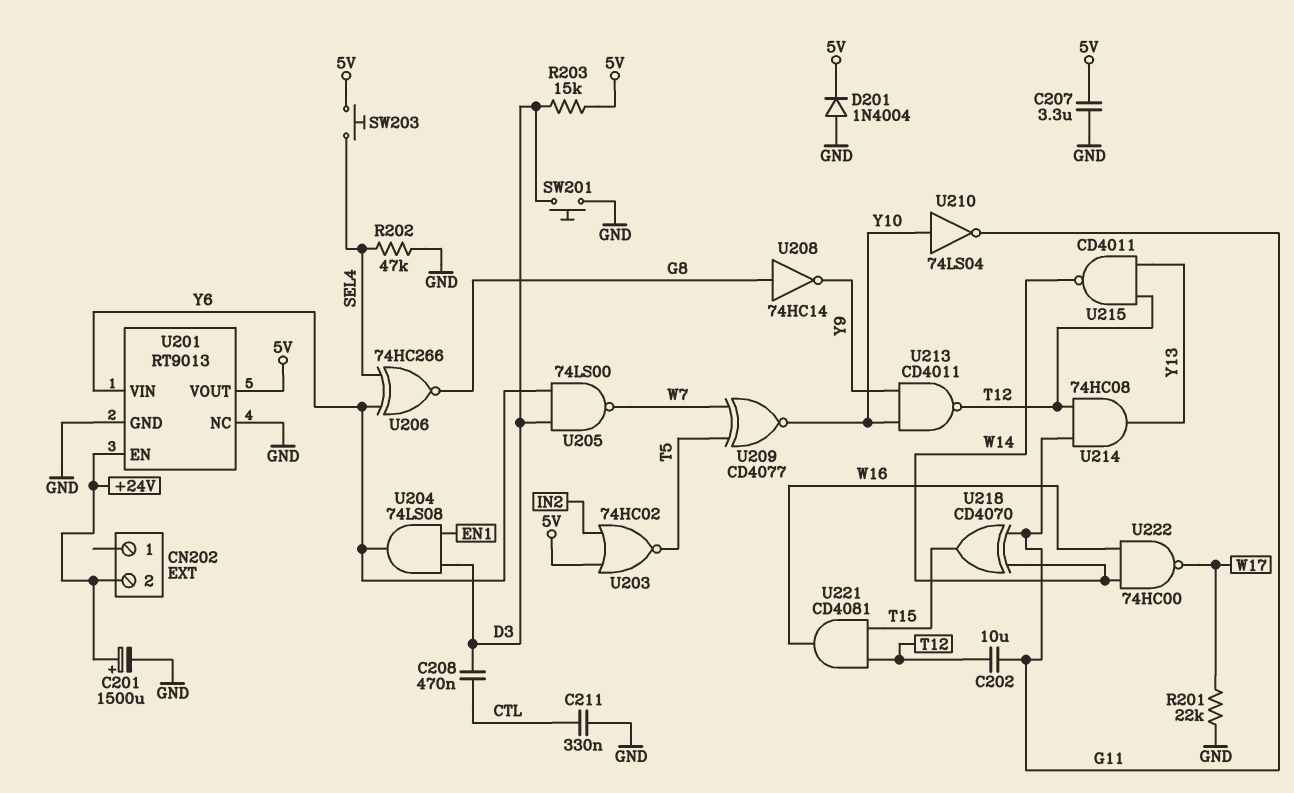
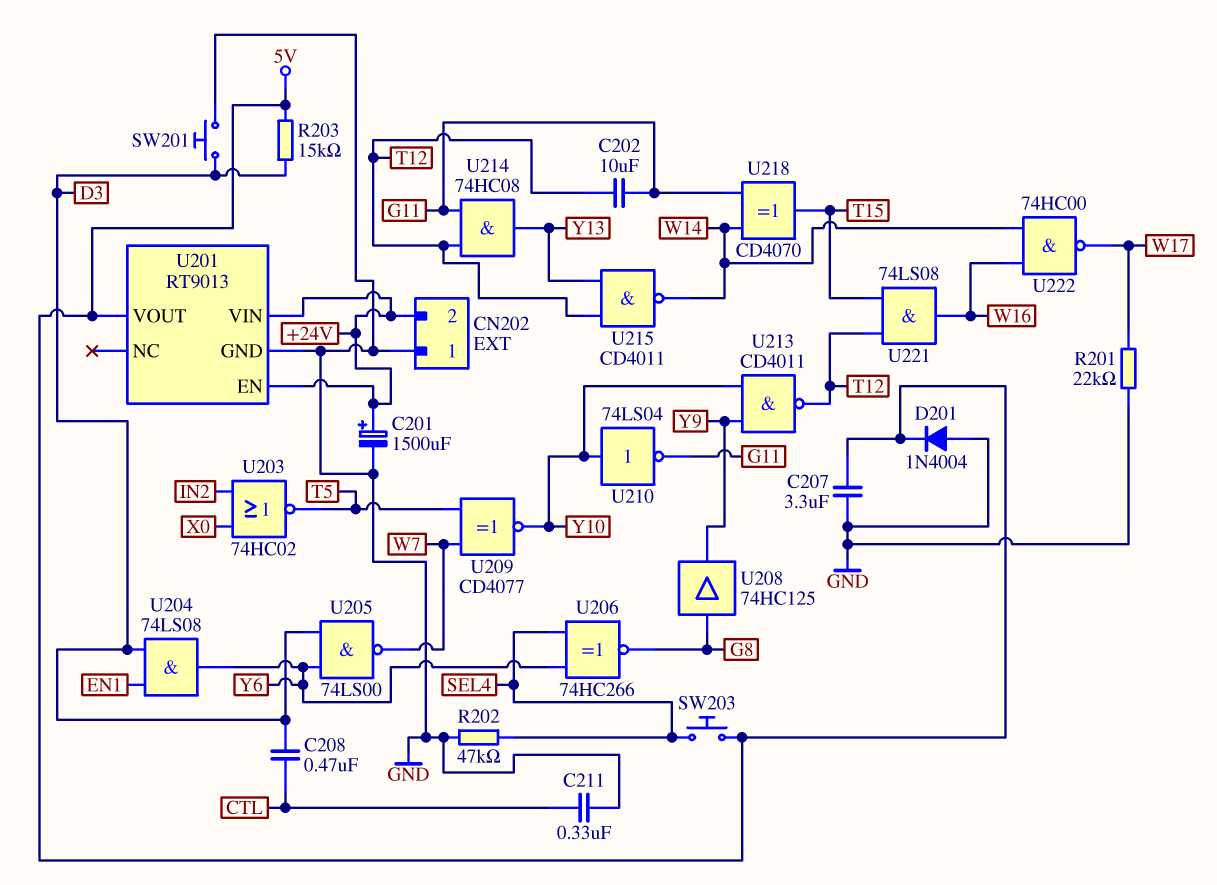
CN202 pin 1: none -> GND
U201 pin NC: GND -> none
U201 pin VIN: Y6 -> +24V
U203: NOR 74HC02 (in 5V, in IN2, out T5) -> NOR 74HC02 (in IN2, in X0, out T5)
U208: NOT 74HC14 (in G8, out Y9) -> buffer 74HC125 (in G8, out Y9)
U221: AND CD4081 (in T12, in T15, out W16) -> AND 74LS08 (in T12, in T15, out W16)

